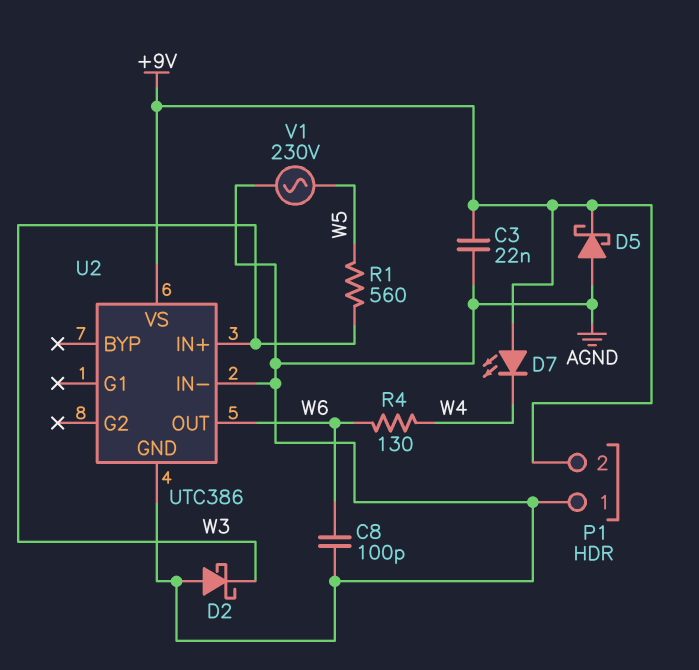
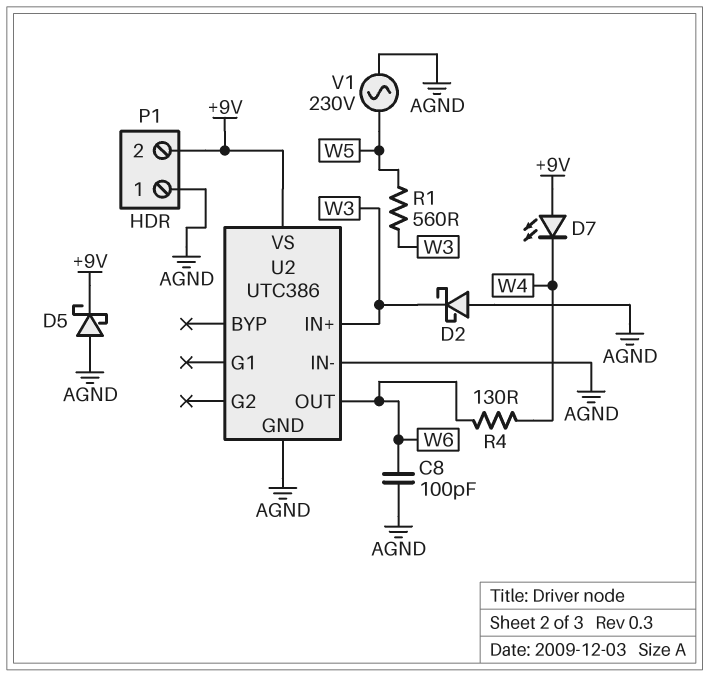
C3: 22nF (+9V, AGND) -> none

